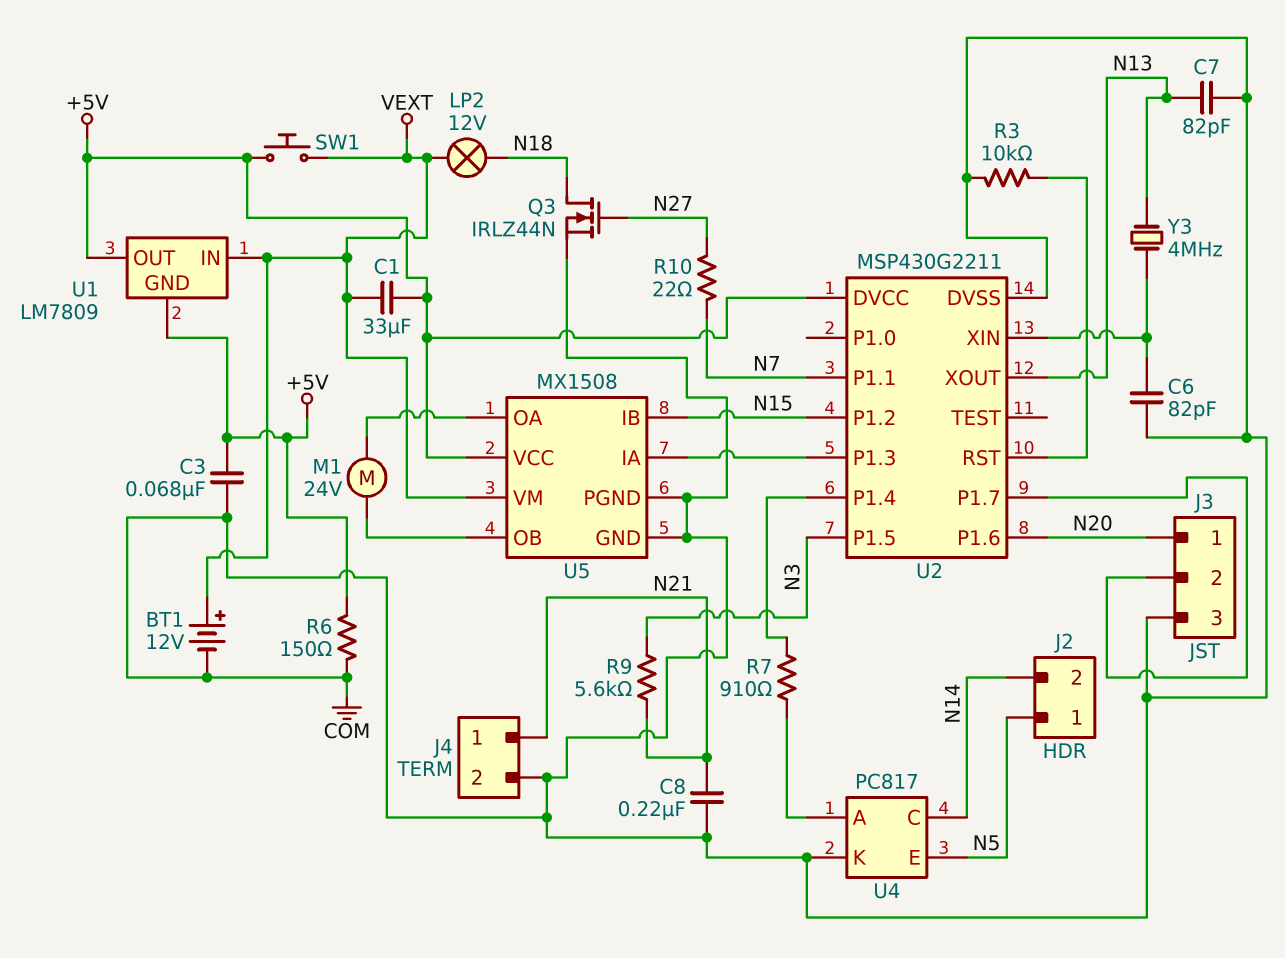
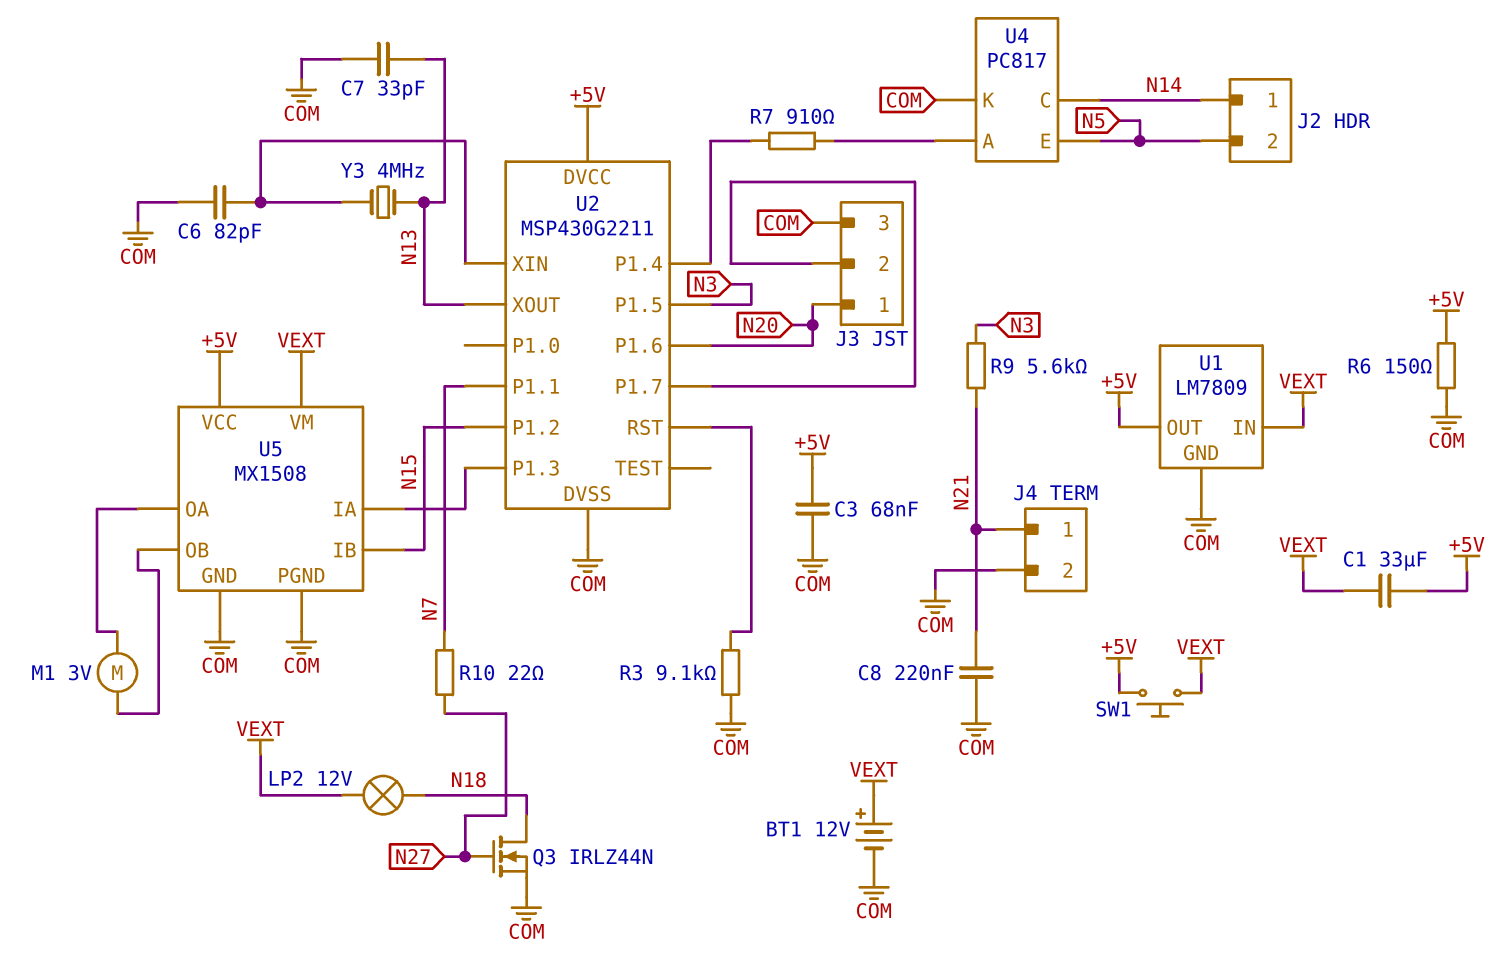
C7: 82pF (COM, N13) -> 33pF (COM, N13)
J2 pin 1: N5 -> N14
J2 pin 2: N14 -> N5
M1: motor 24V (U5/OA, U5/OB) -> motor 3V (U5/OA, U5/OB)
R3: 10k (COM, U2/RST) -> 9.1k (COM, U2/RST)
U1 pin GND: +5V -> COM

